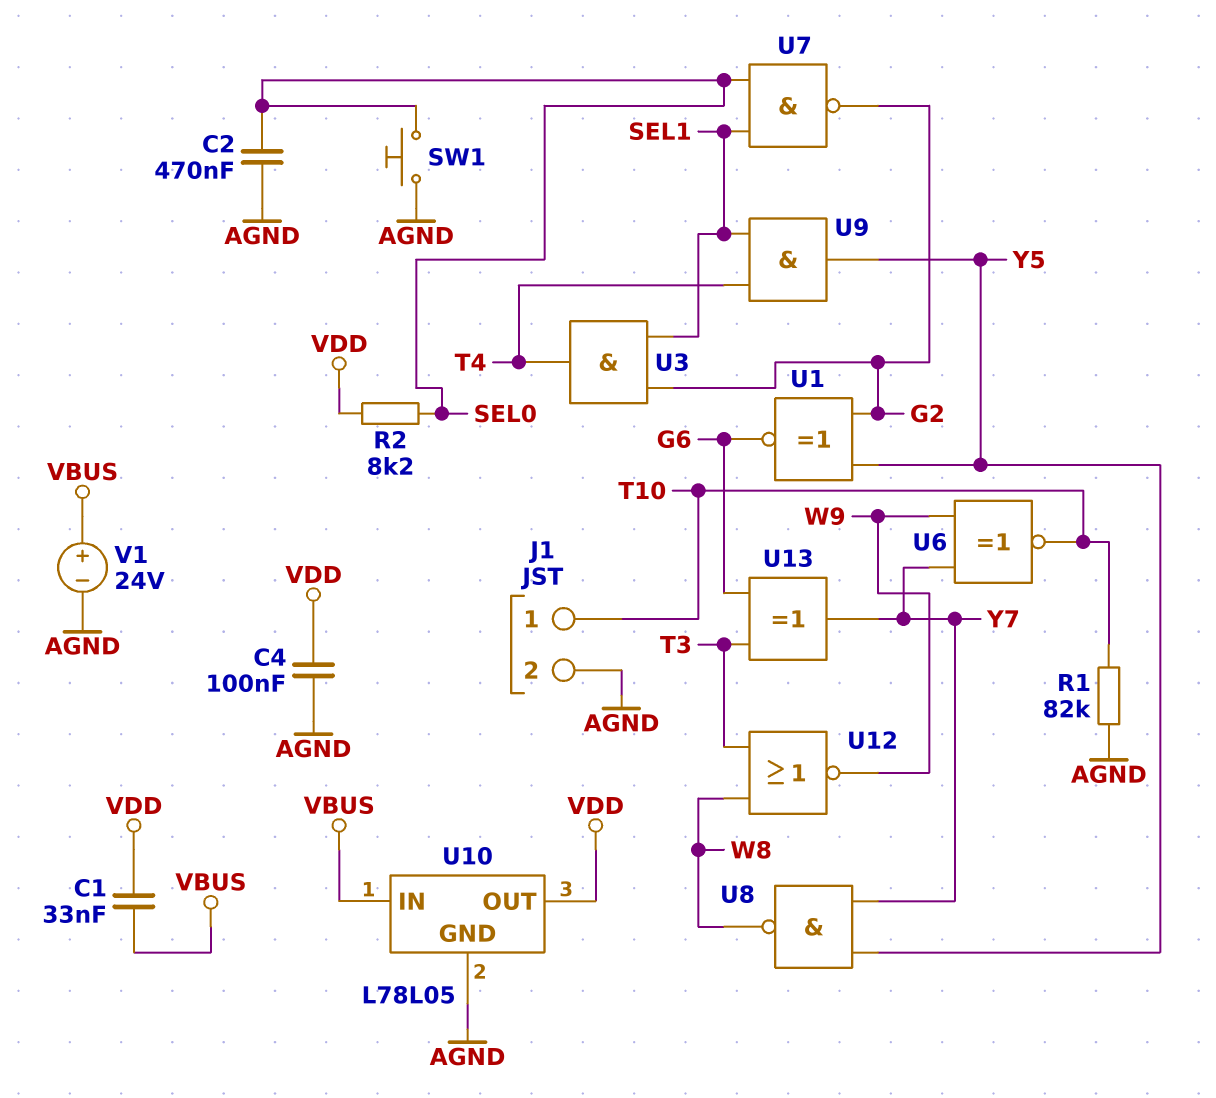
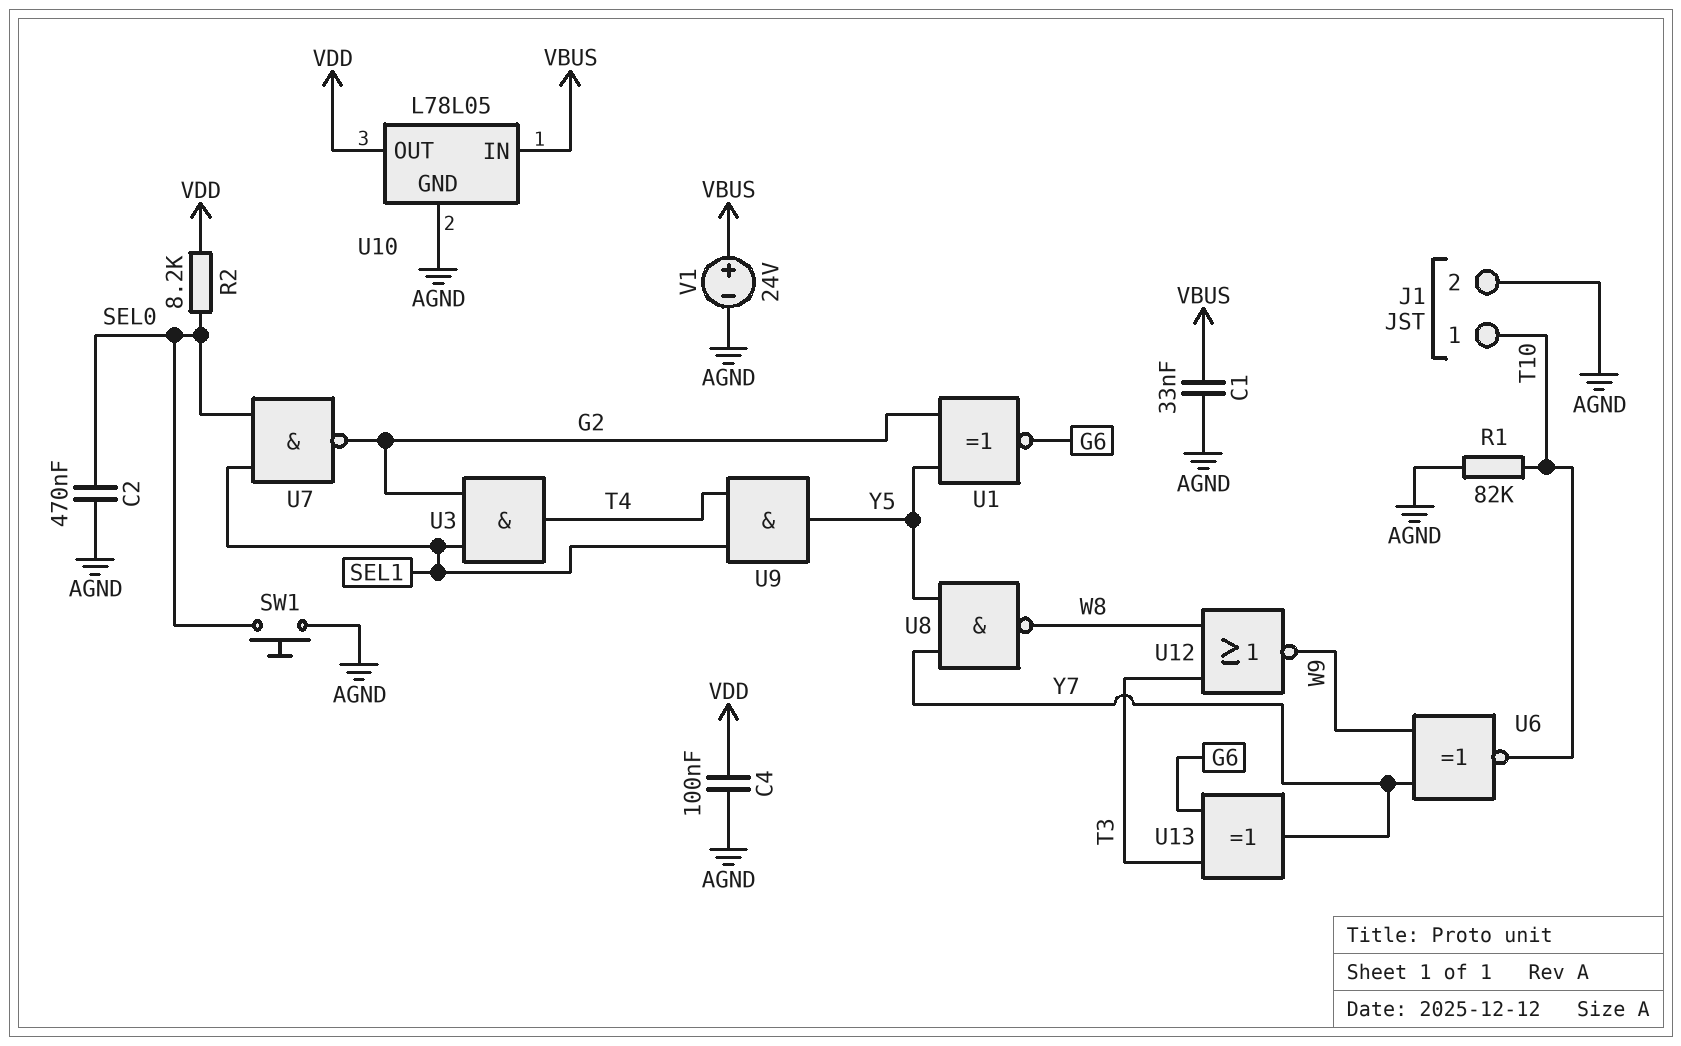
C1: 33nF (VBUS, VDD) -> 33nF (AGND, VBUS)

